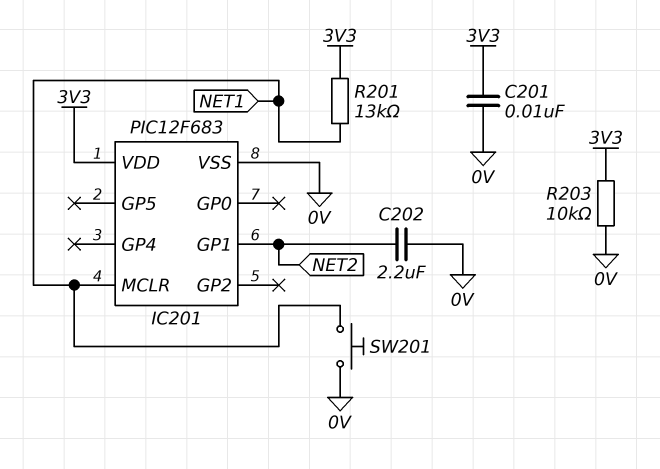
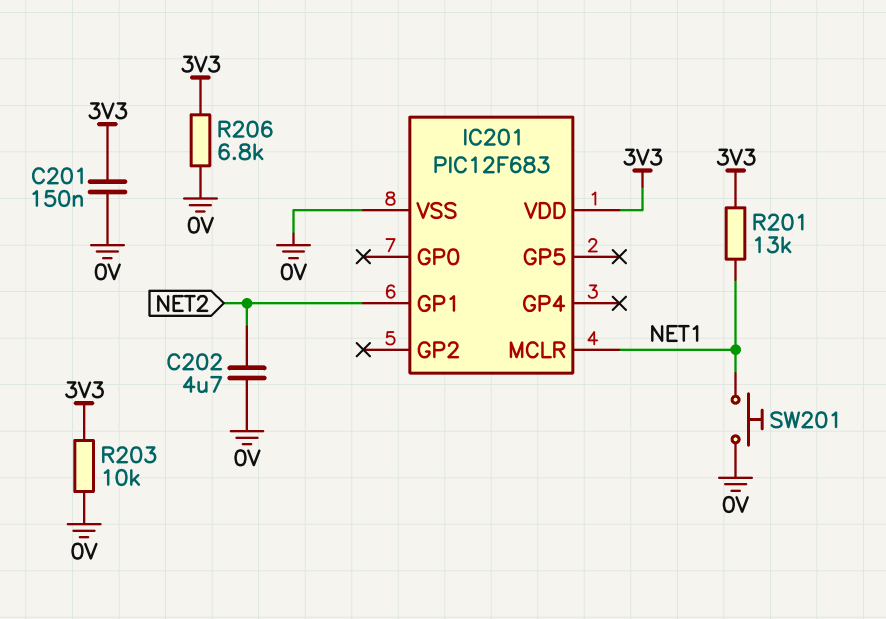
C201: 10nF (0V, 3V3) -> 150nF (0V, 3V3)
C202: 2.2uF (0V, NET2) -> 4.7uF (0V, NET2)
R206: none -> 6.8k (0V, 3V3)

